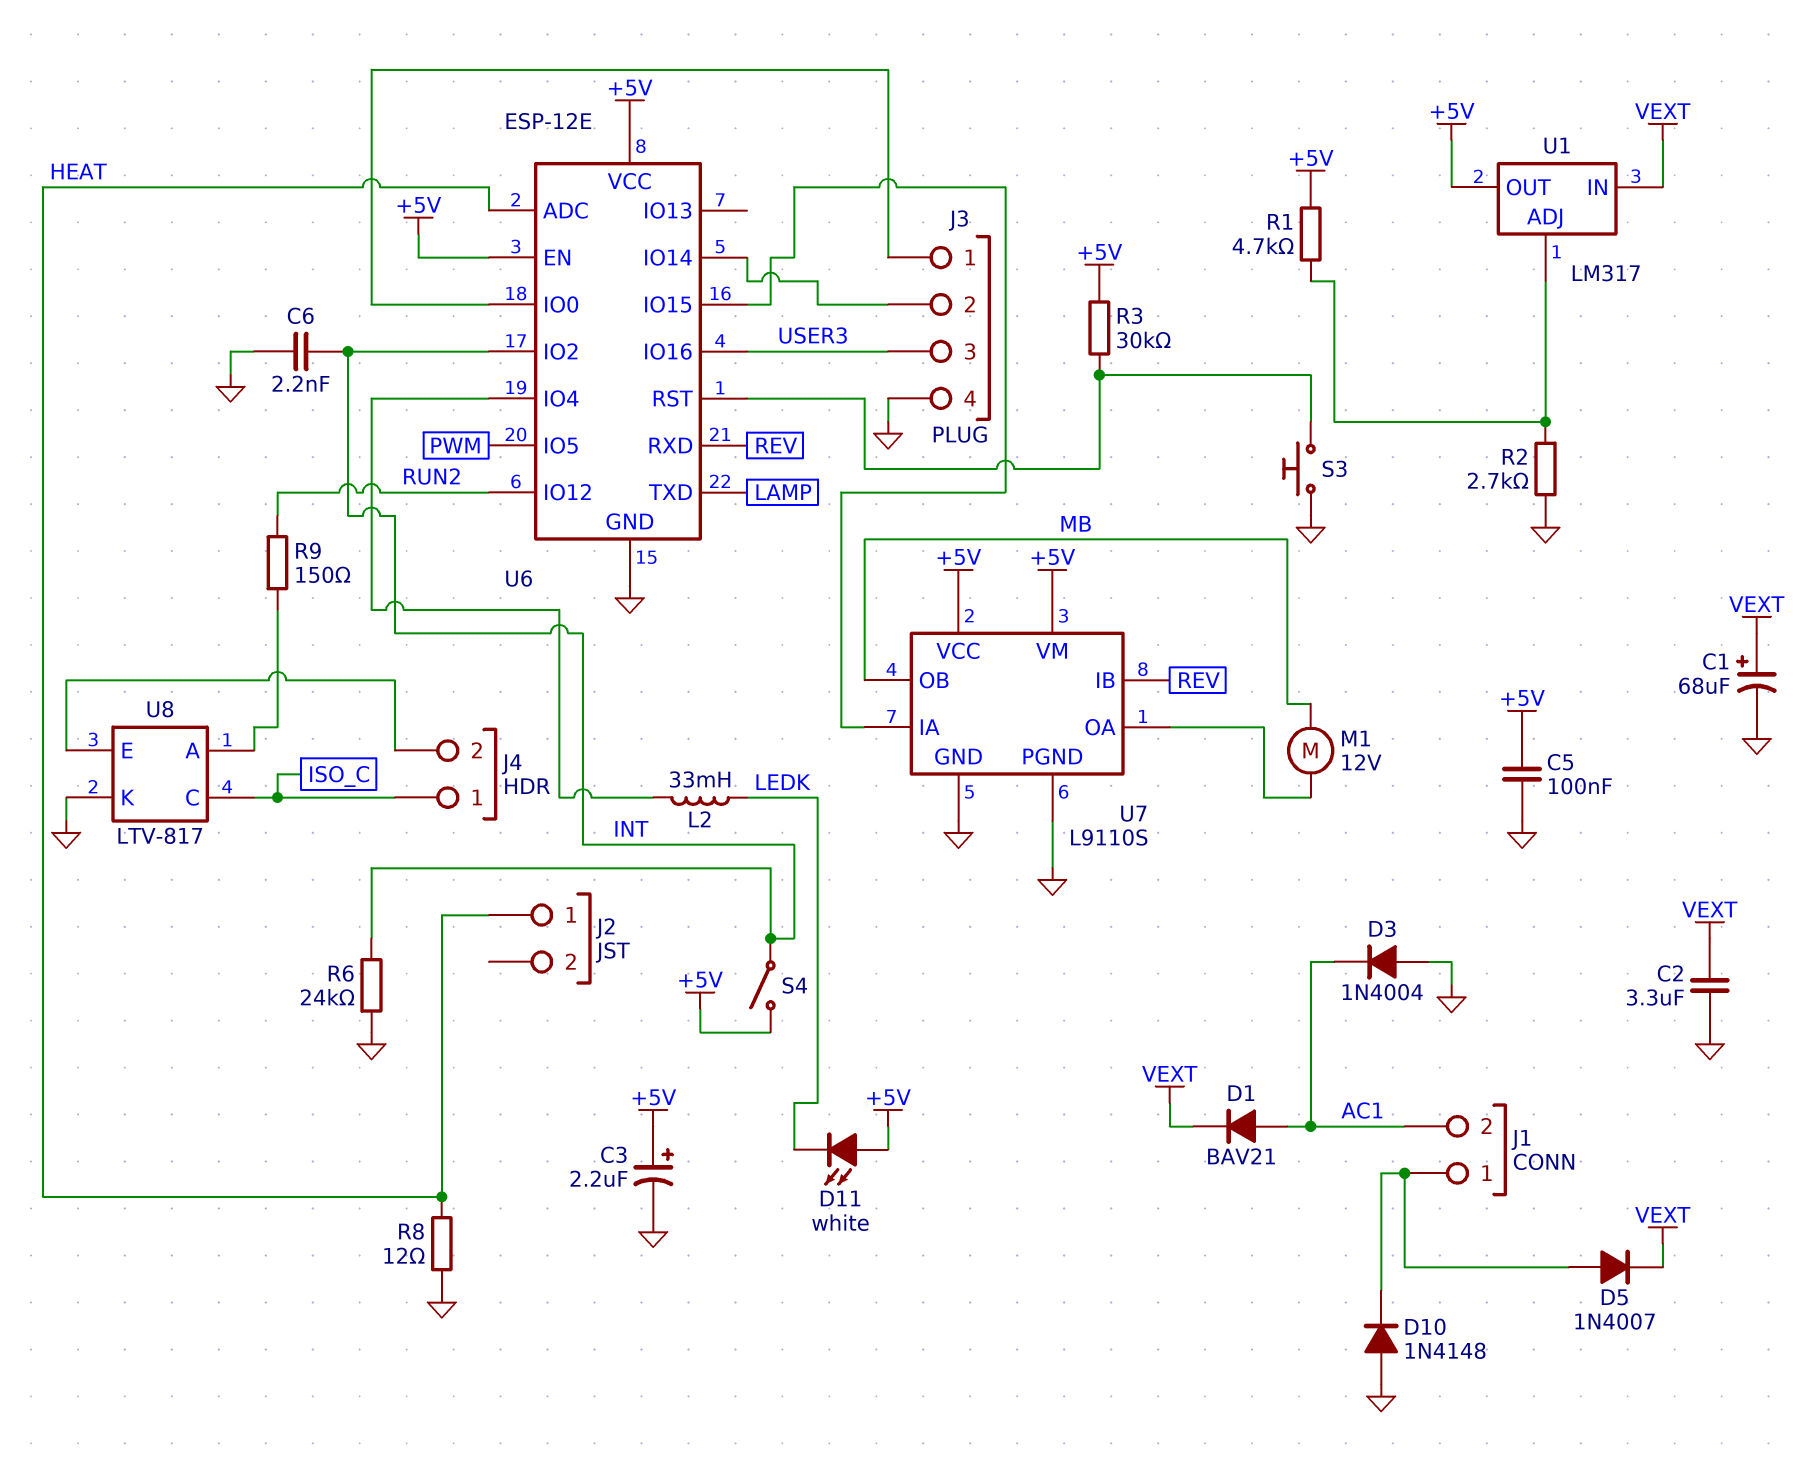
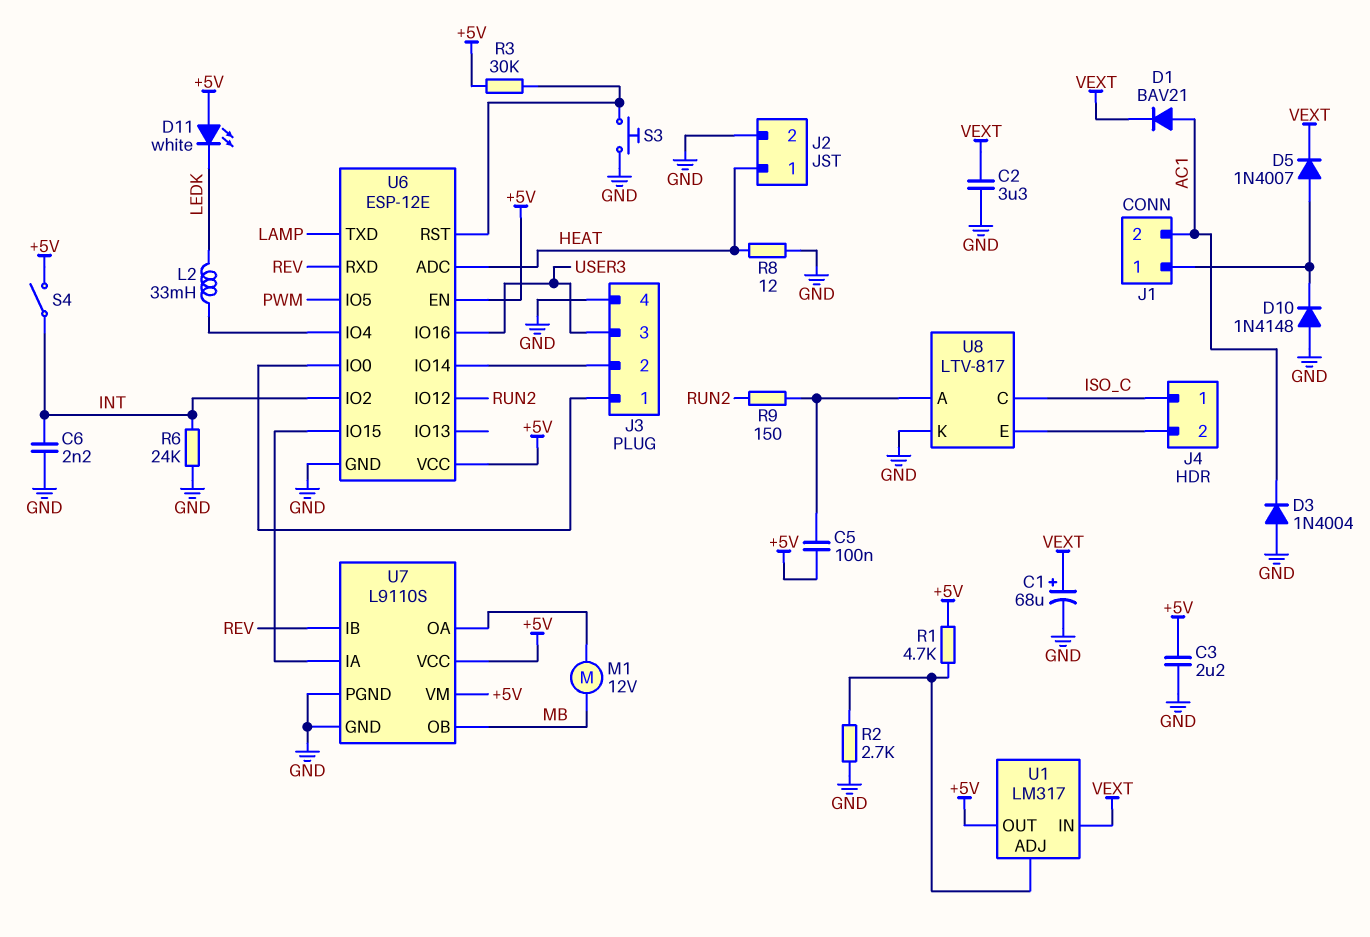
C3: 2.2uF (plus +5V, minus GND) -> 2.2uF (+5V, GND)
C5: 100nF (+5V, GND) -> 100nF (+5V, U8/A)
J2 pin 2: none -> GND

